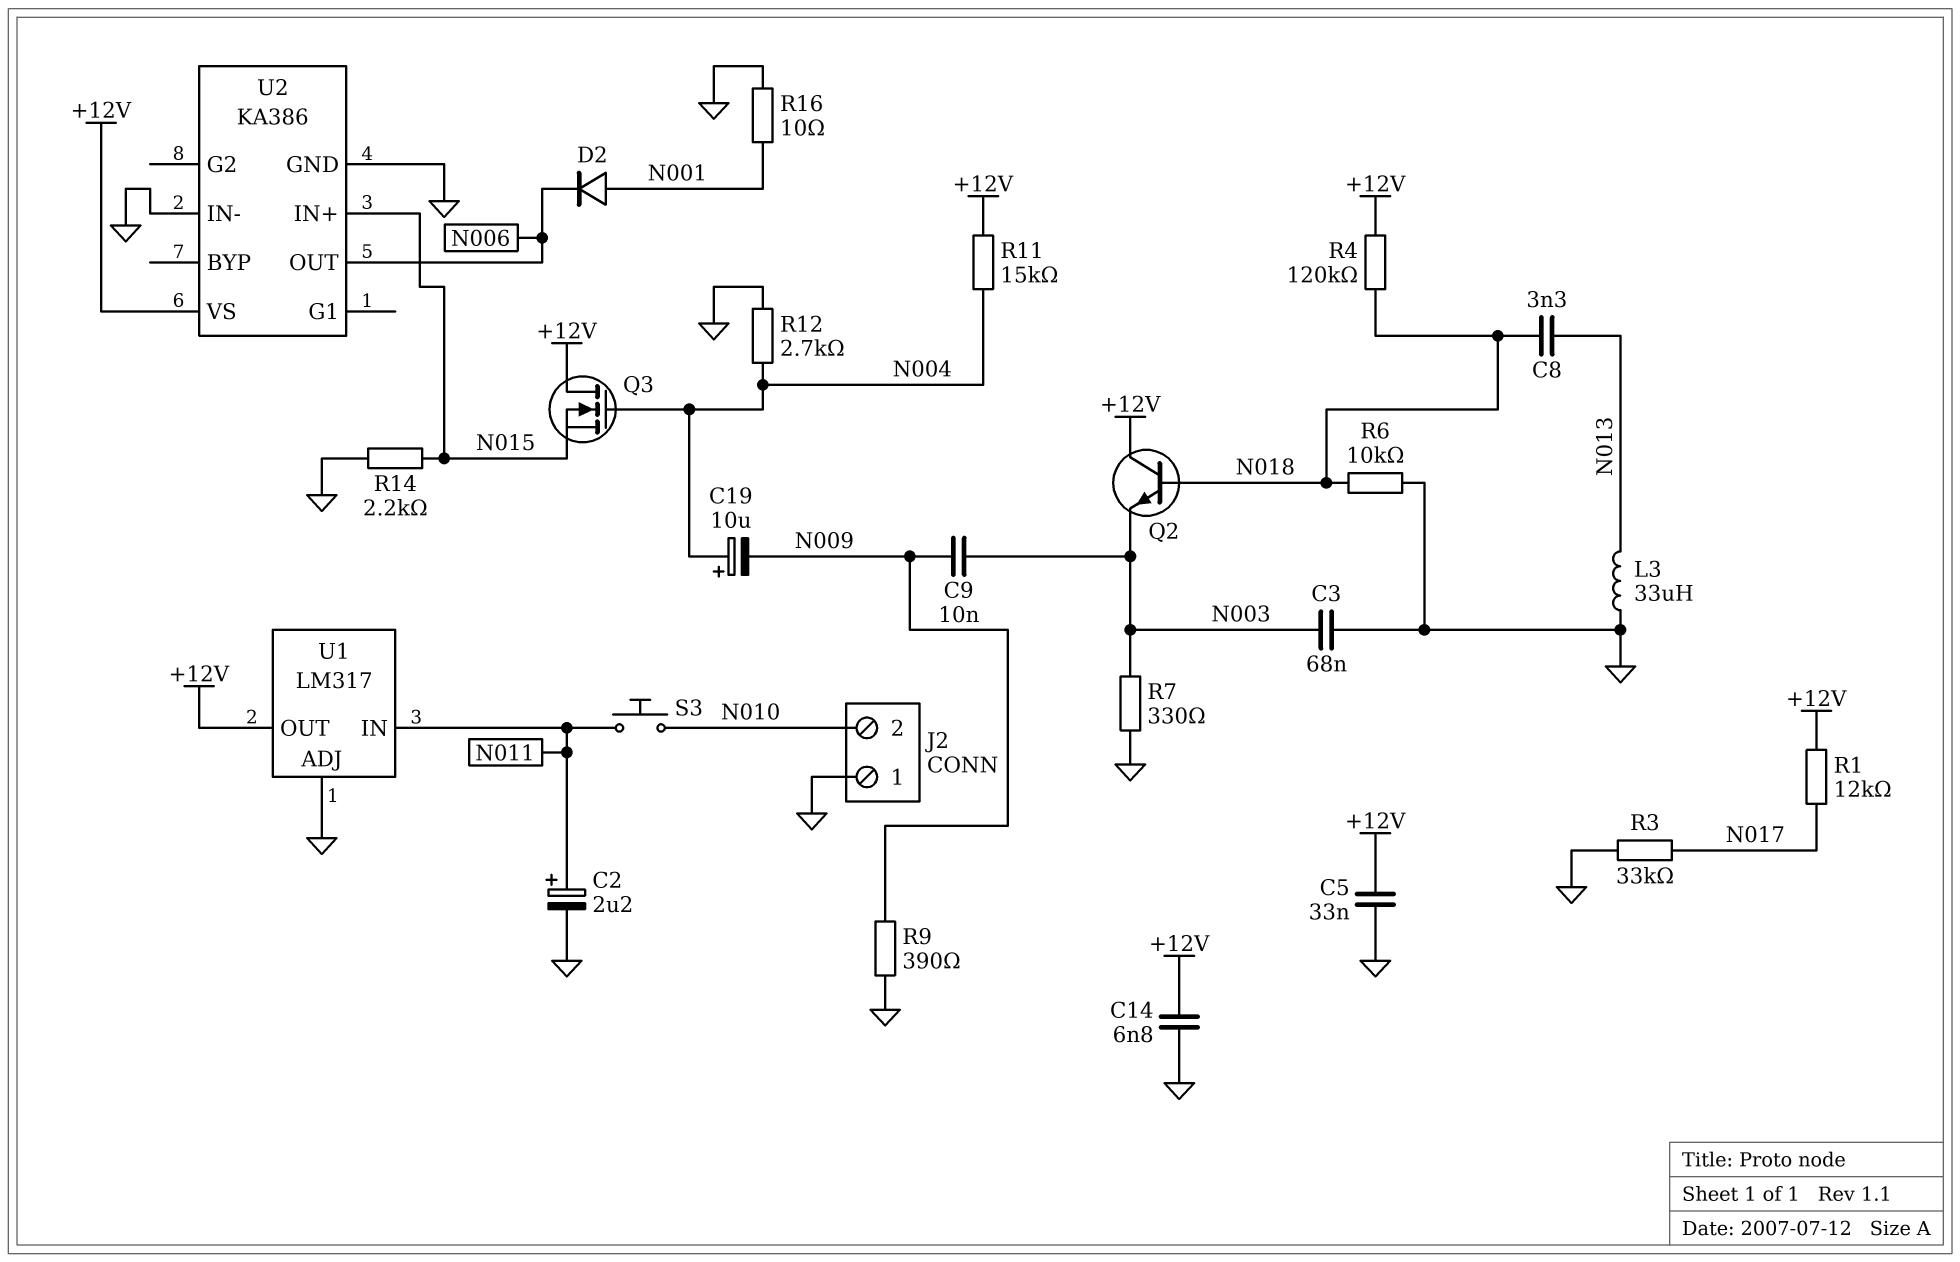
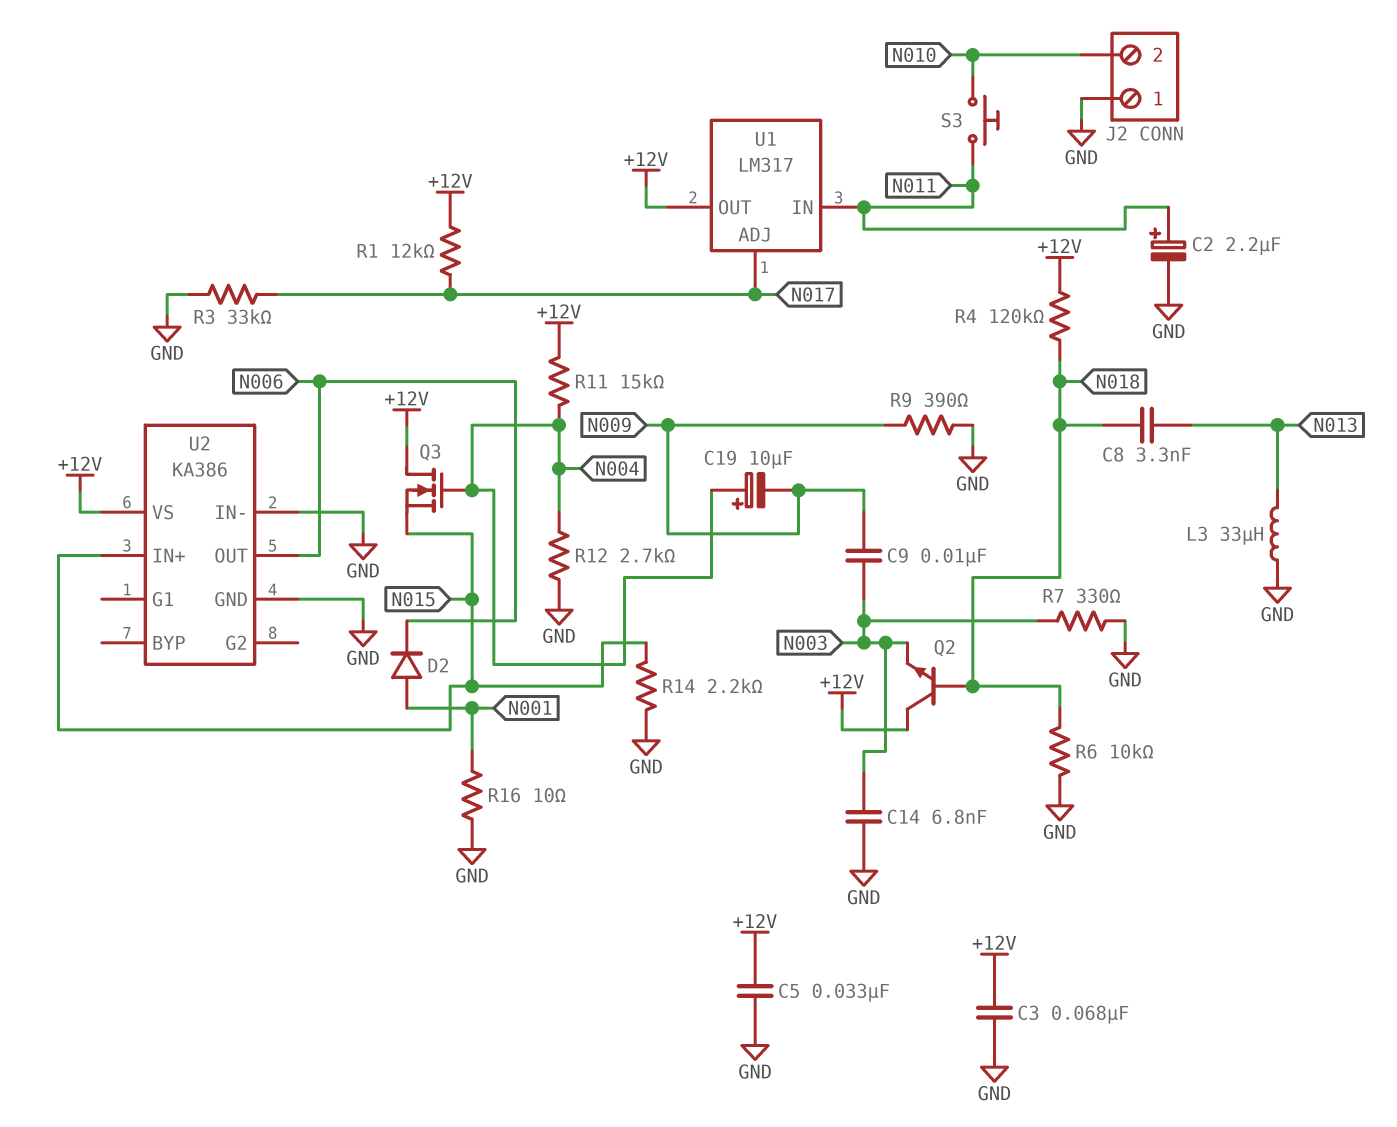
C3: 68nF (GND, N003) -> 68nF (+12V, GND)
C14: 6.8nF (+12V, GND) -> 6.8nF (GND, N003)
U1 pin ADJ: GND -> N017

